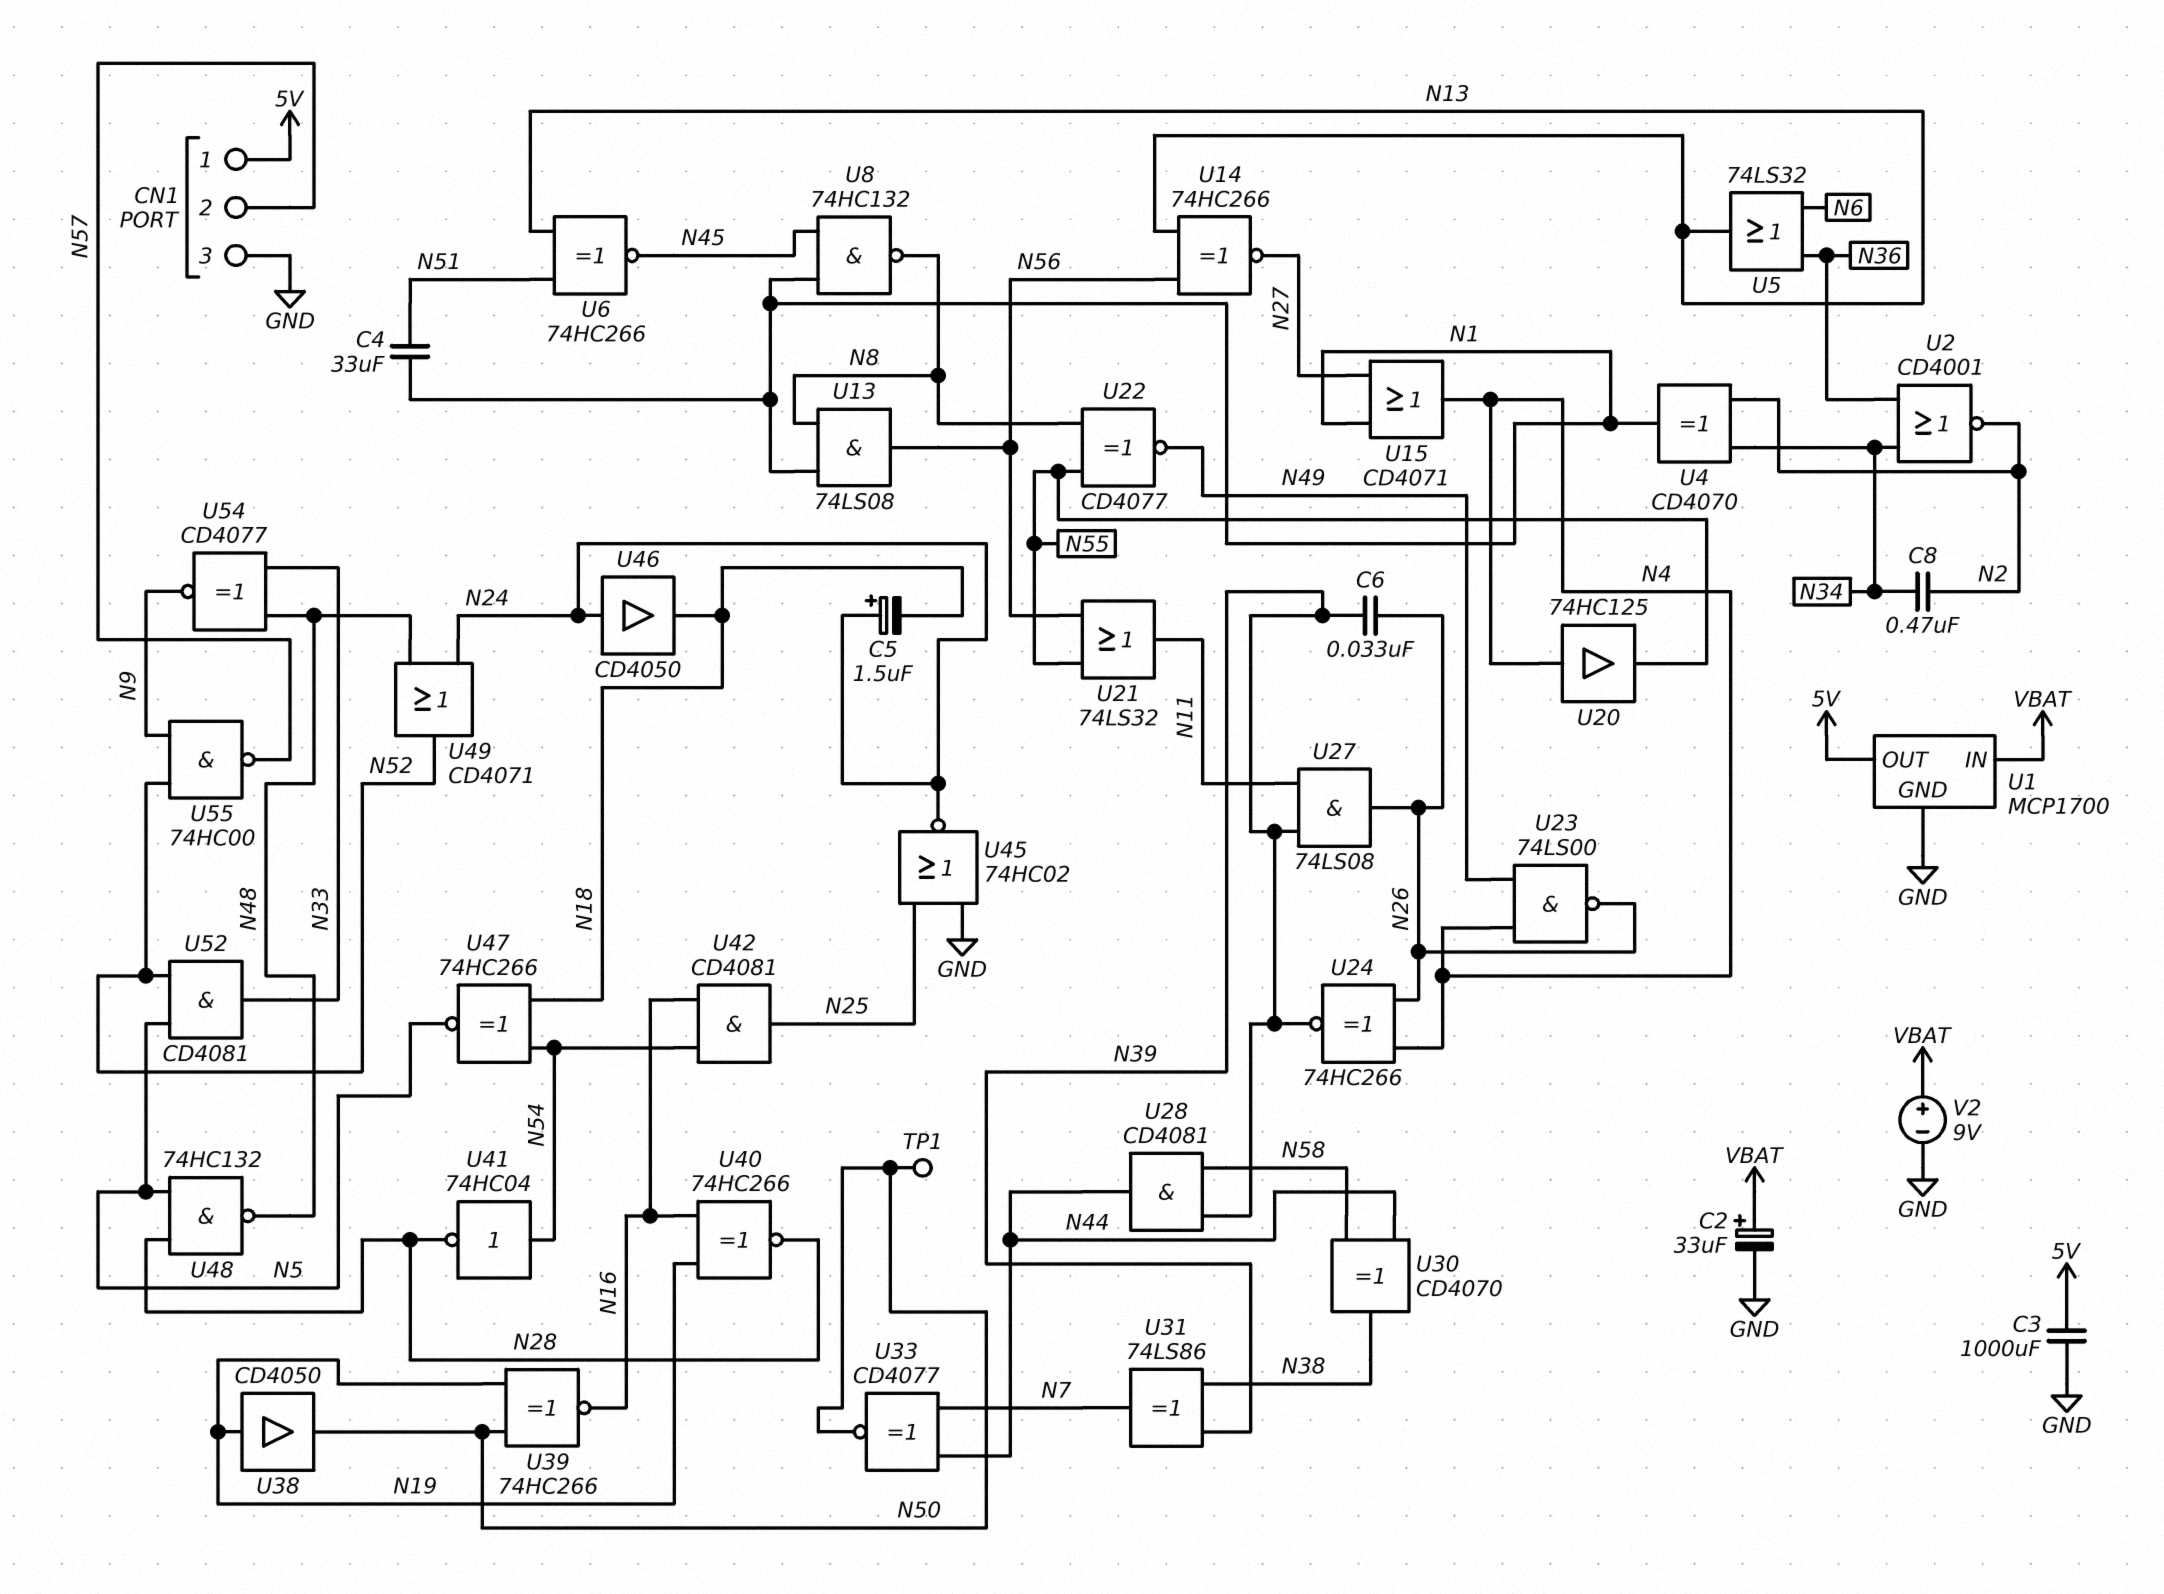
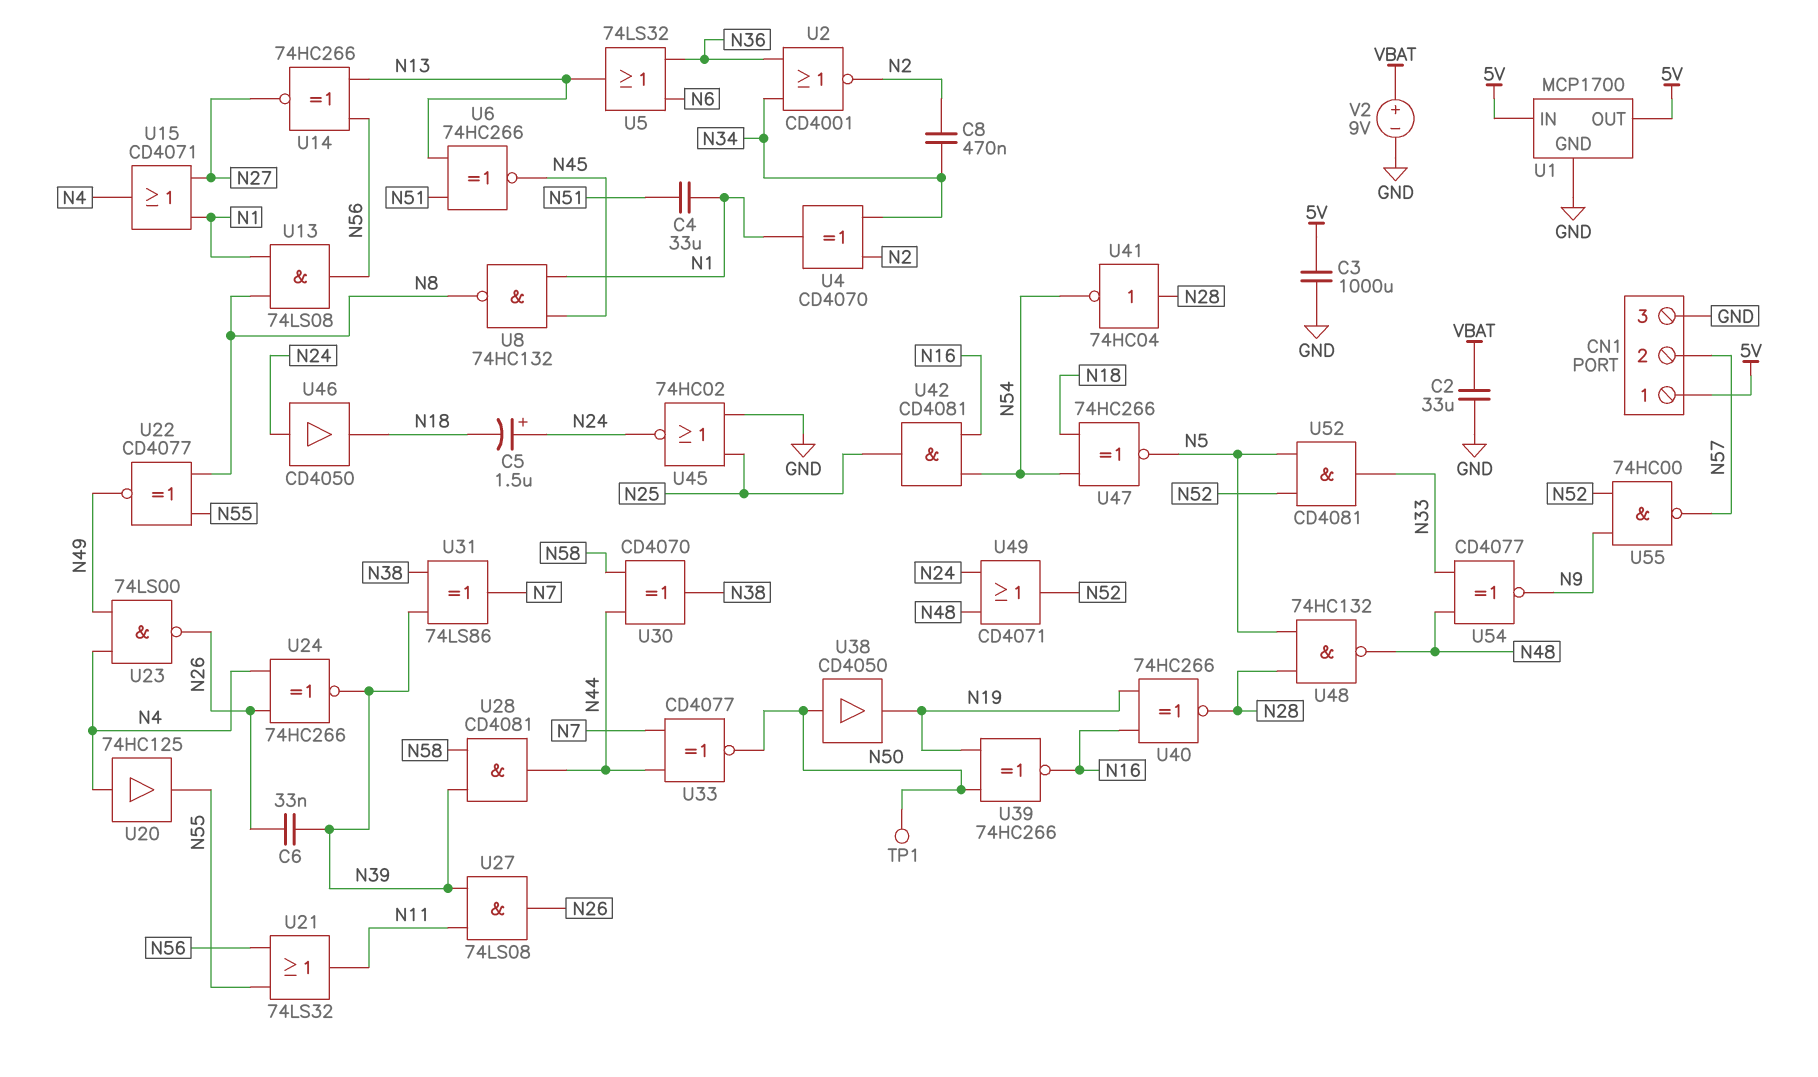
C2: 33uF (plus VBAT, minus GND) -> 33uF (GND, VBAT)
U1 pin IN: VBAT -> 5V
U38: buffer CD4050 (in N19, out N50) -> buffer CD4050 (in N50, out N19)
U41: NOT 74HC04 (in N54, out N28) -> NOT 74HC04 (in N28, out N54)

